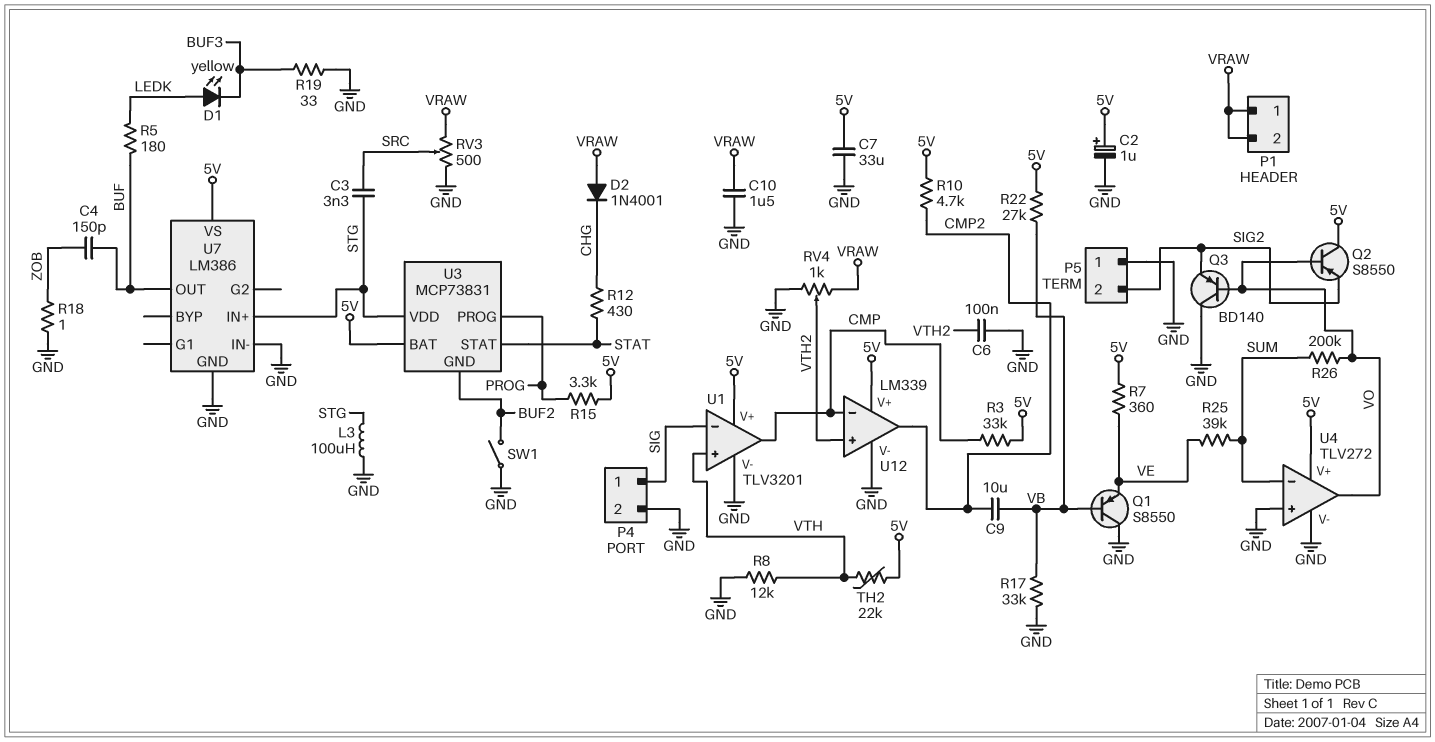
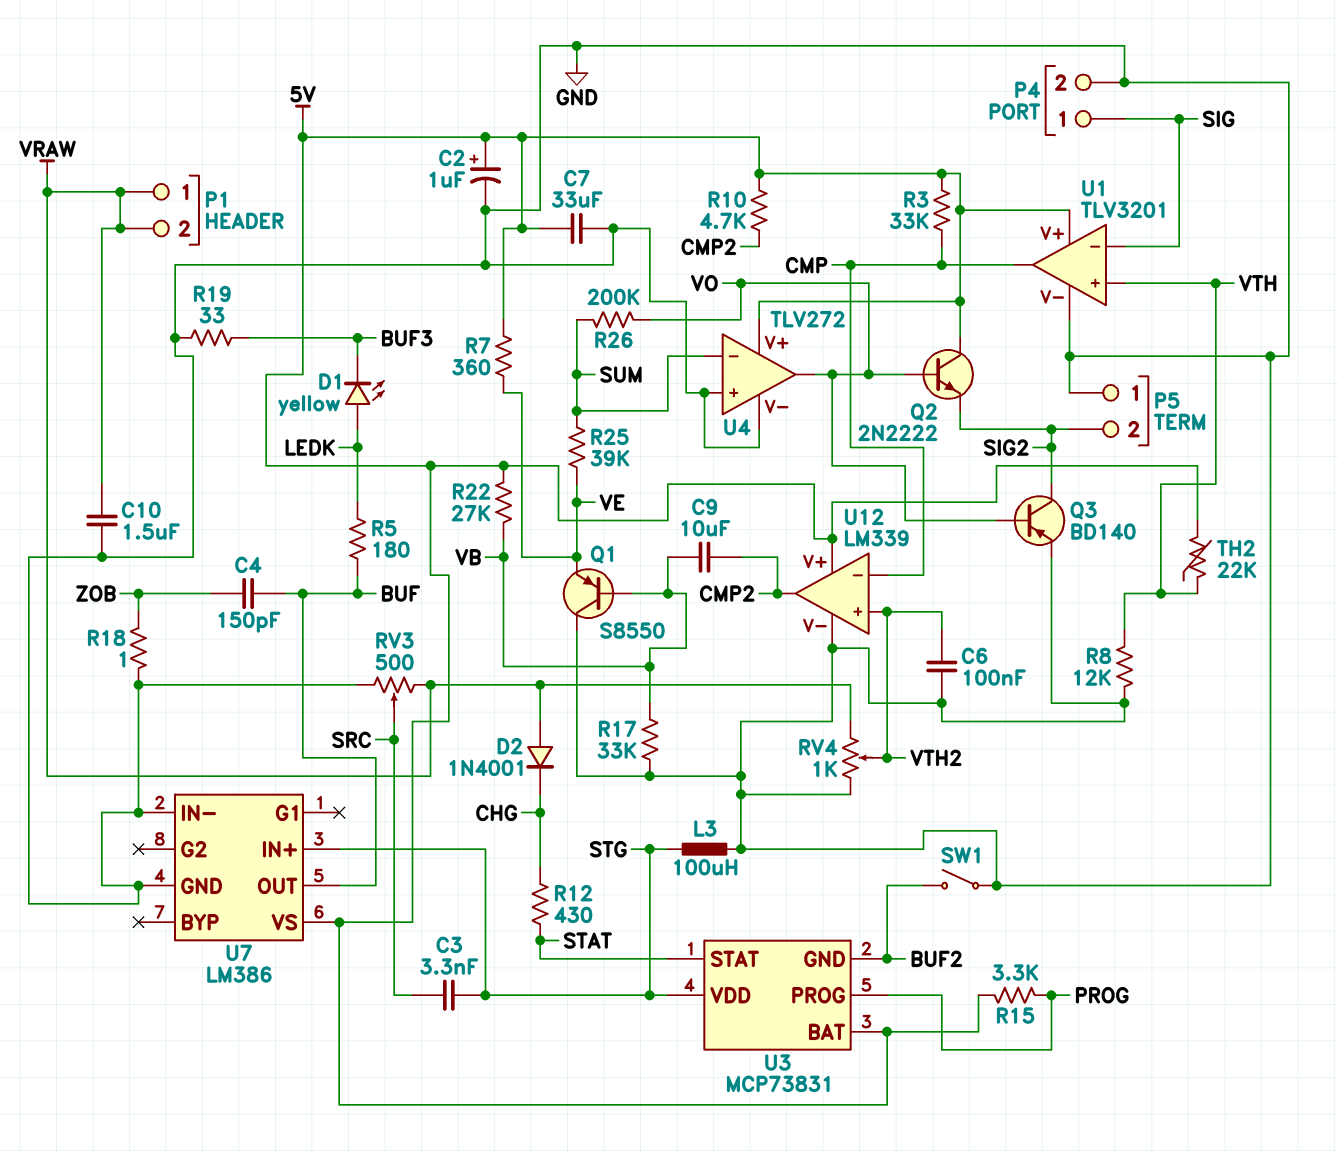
Q2: PNP S8550 (B VO, C 5V, E SIG2) -> NPN 2N2222 (B VO, C 5V, E SIG2)
Q3: PNP BD140 (B VO, C GND, E SIG2) -> PNP BD140 (B VO, C SIG2, E GND)

